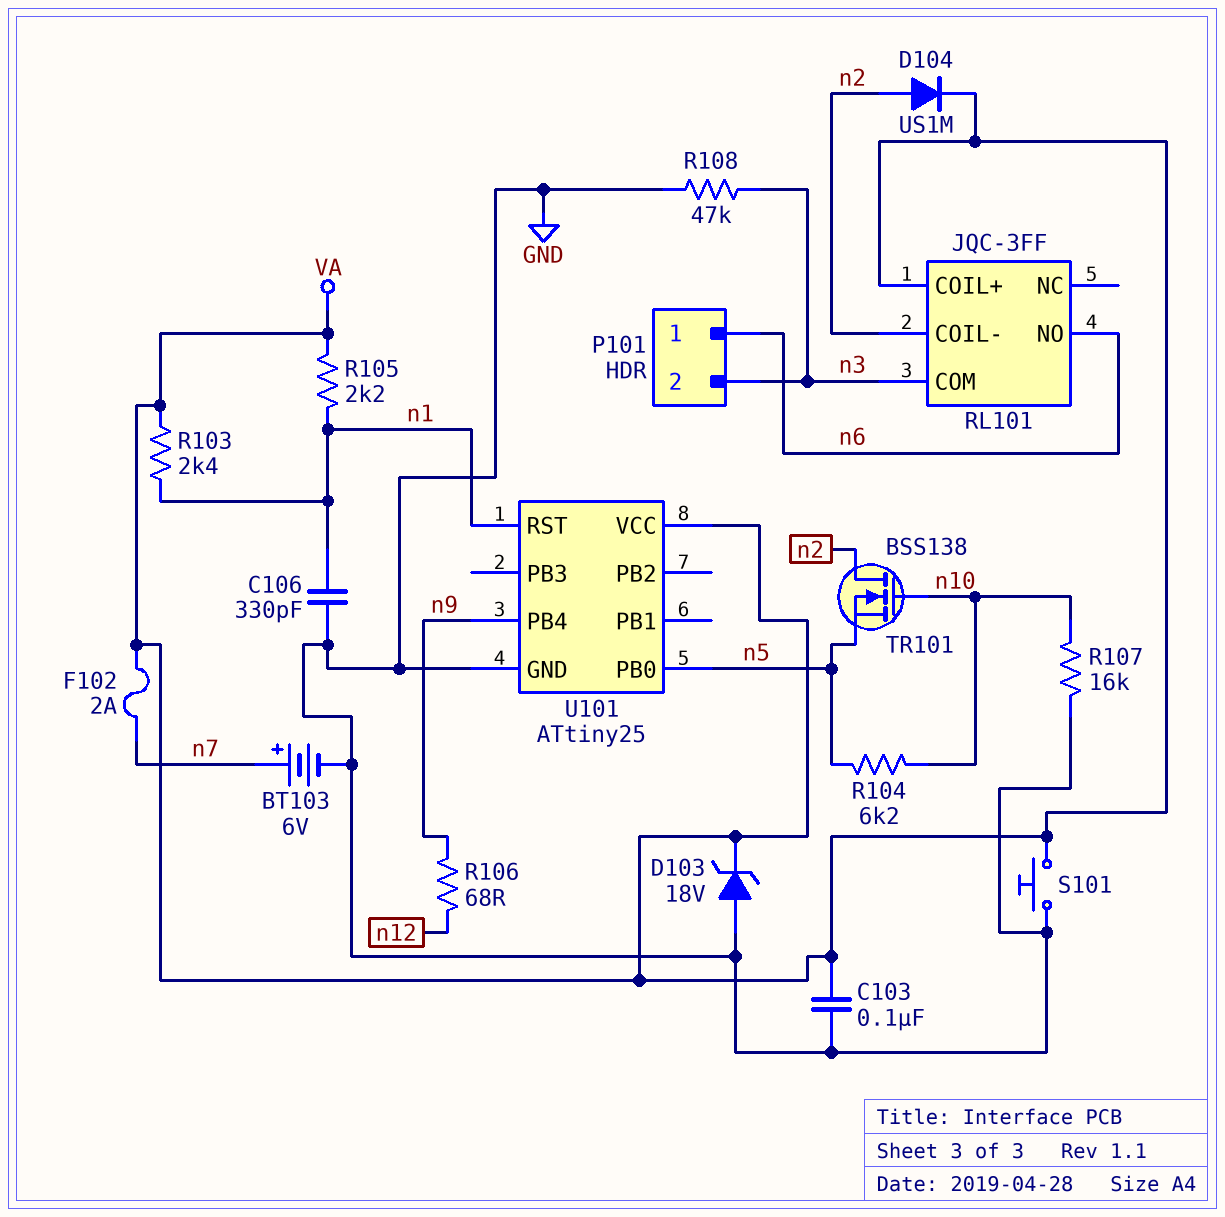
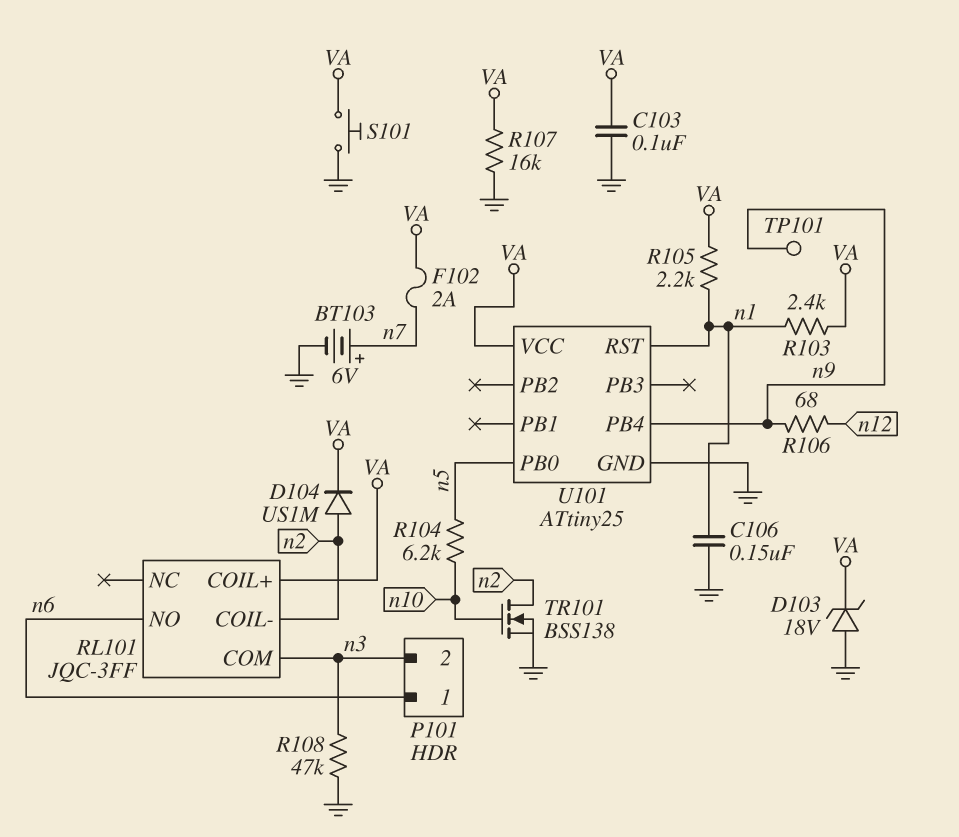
C106: 330pF (GND, n1) -> 150nF (GND, n1)
R107: 16k (GND, n10) -> 16k (GND, VA)
TP101: none -> test point (n9)
TR101: NMOS BSS138 (G n10, D n2, S n5) -> NMOS BSS138 (G n10, D n2, S GND)

